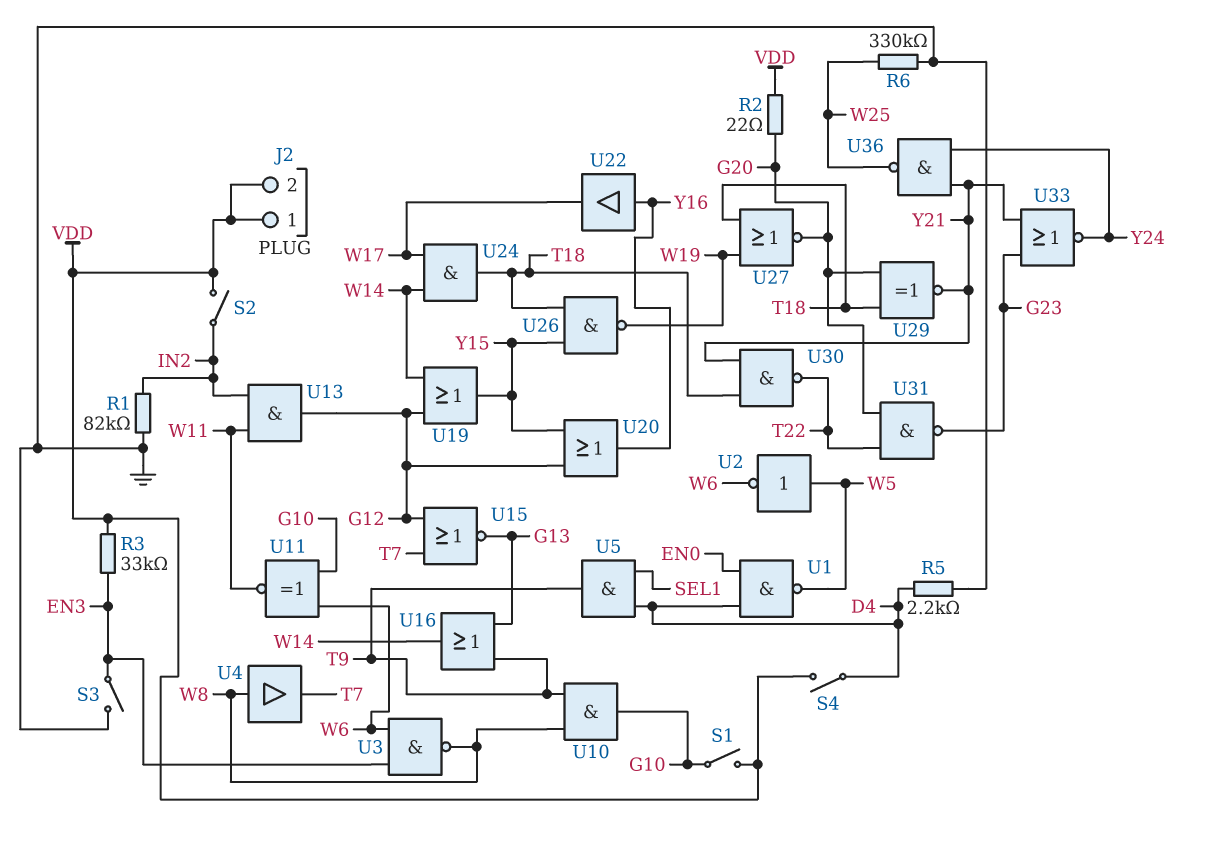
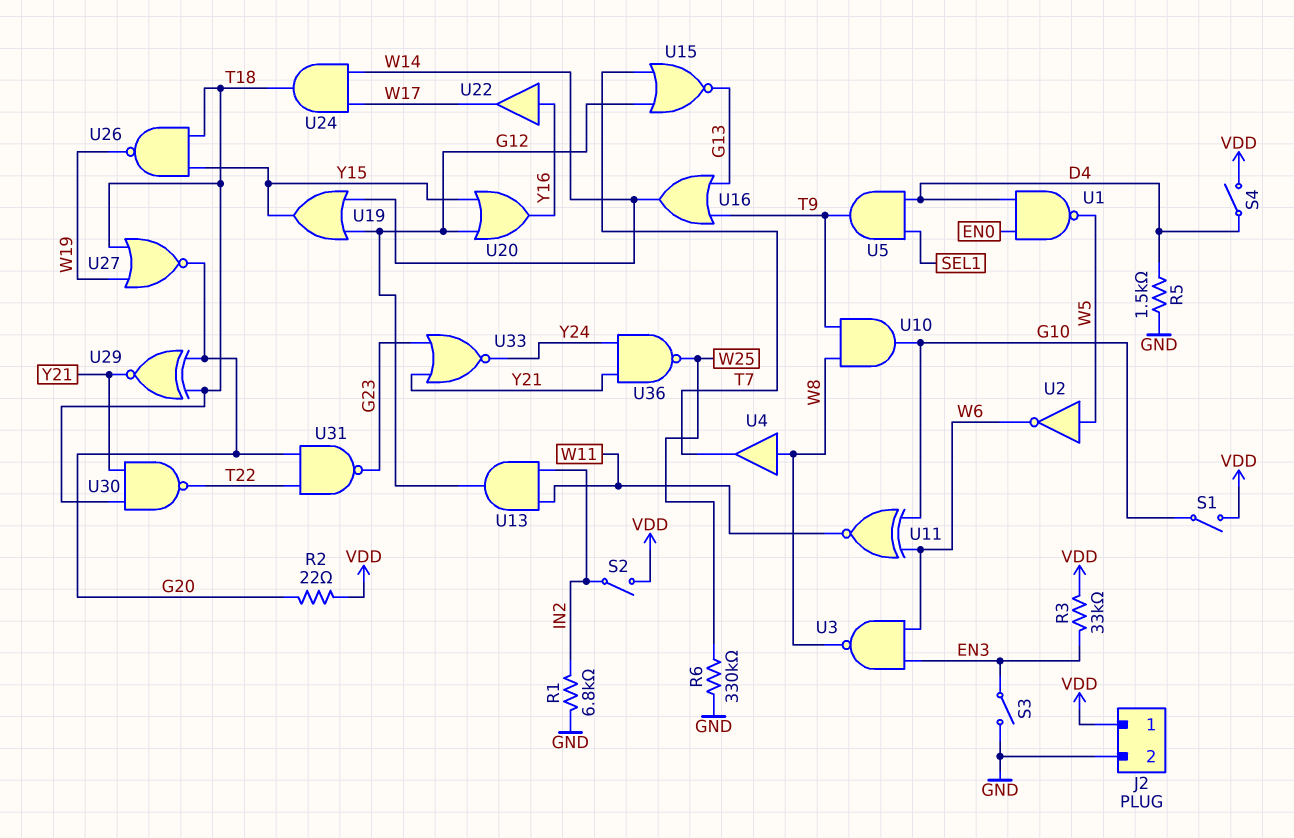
J2 pin 2: VDD -> GND
R1: 82k (GND, IN2) -> 6.8k (GND, IN2)
R5: 2.2k (D4, GND) -> 1.5k (D4, GND)

